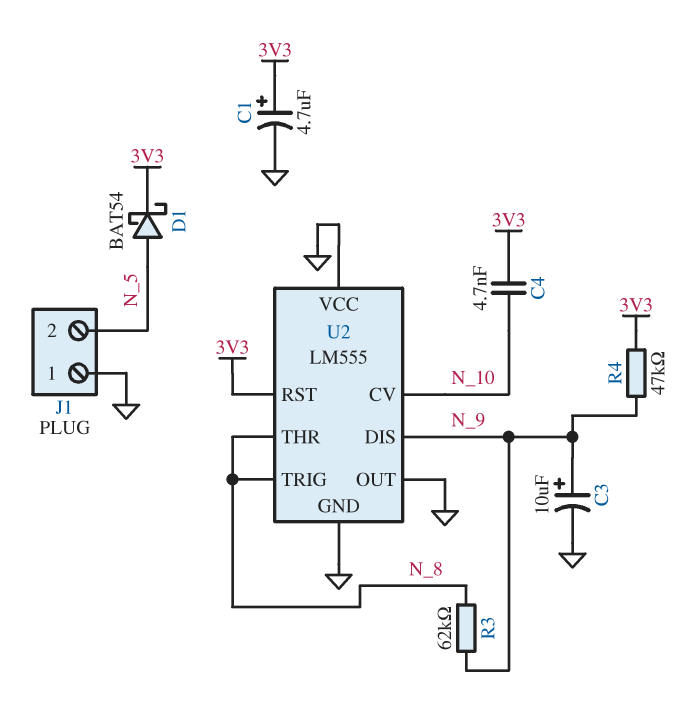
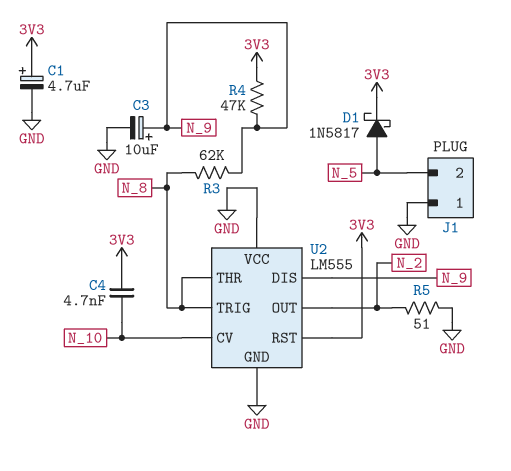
D1: schottky BAT54 (A N_5, K 3V3) -> schottky 1N5817 (A N_5, K 3V3)
R5: none -> 51 (GND, N_2)
U2 pin OUT: GND -> N_2

